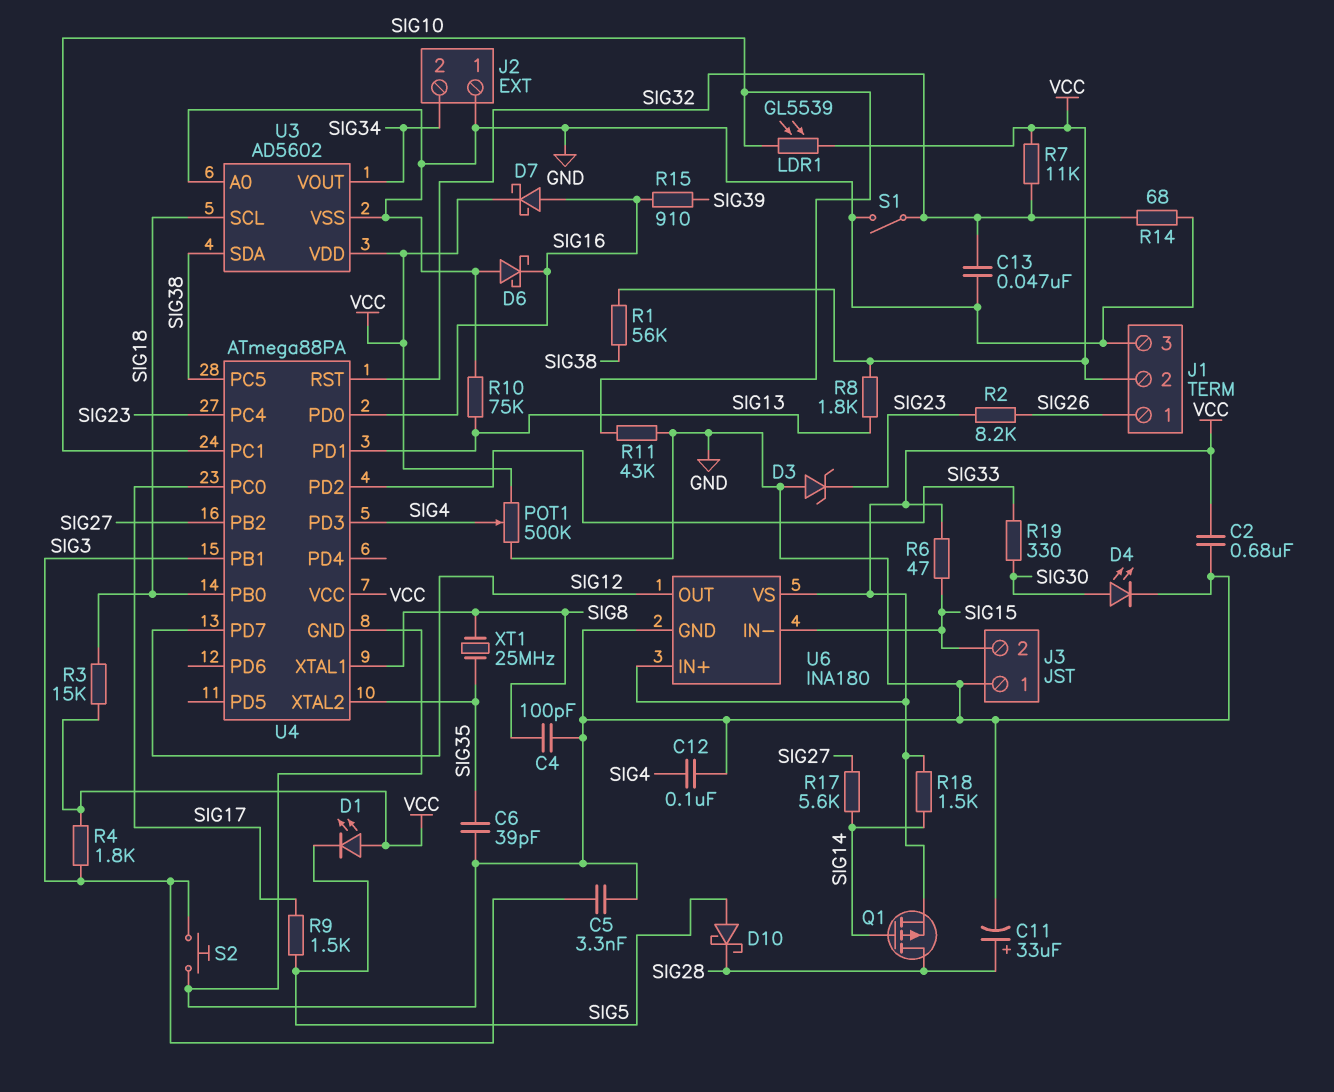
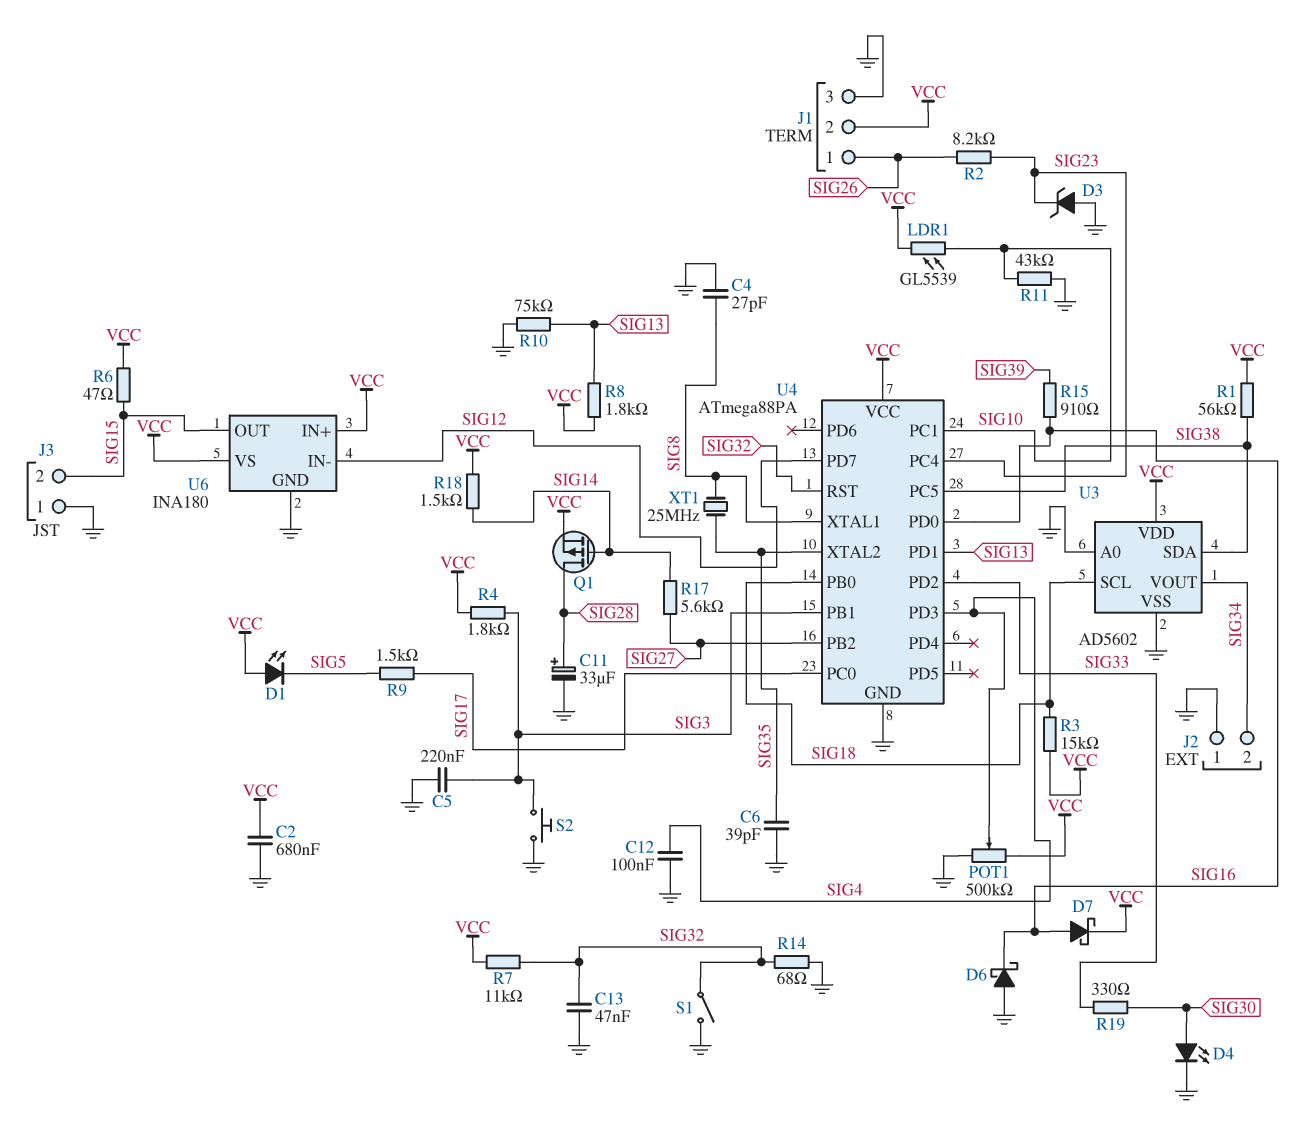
C4: 100pF (GND, SIG8) -> 27pF (GND, SIG8)
C5: 3.3nF (GND, SIG3) -> 220nF (GND, SIG3)
D10: schottky (A SIG5, K SIG28) -> none
U6 pin IN-: SIG15 -> SIG12
U6 pin OUT: SIG12 -> SIG15

